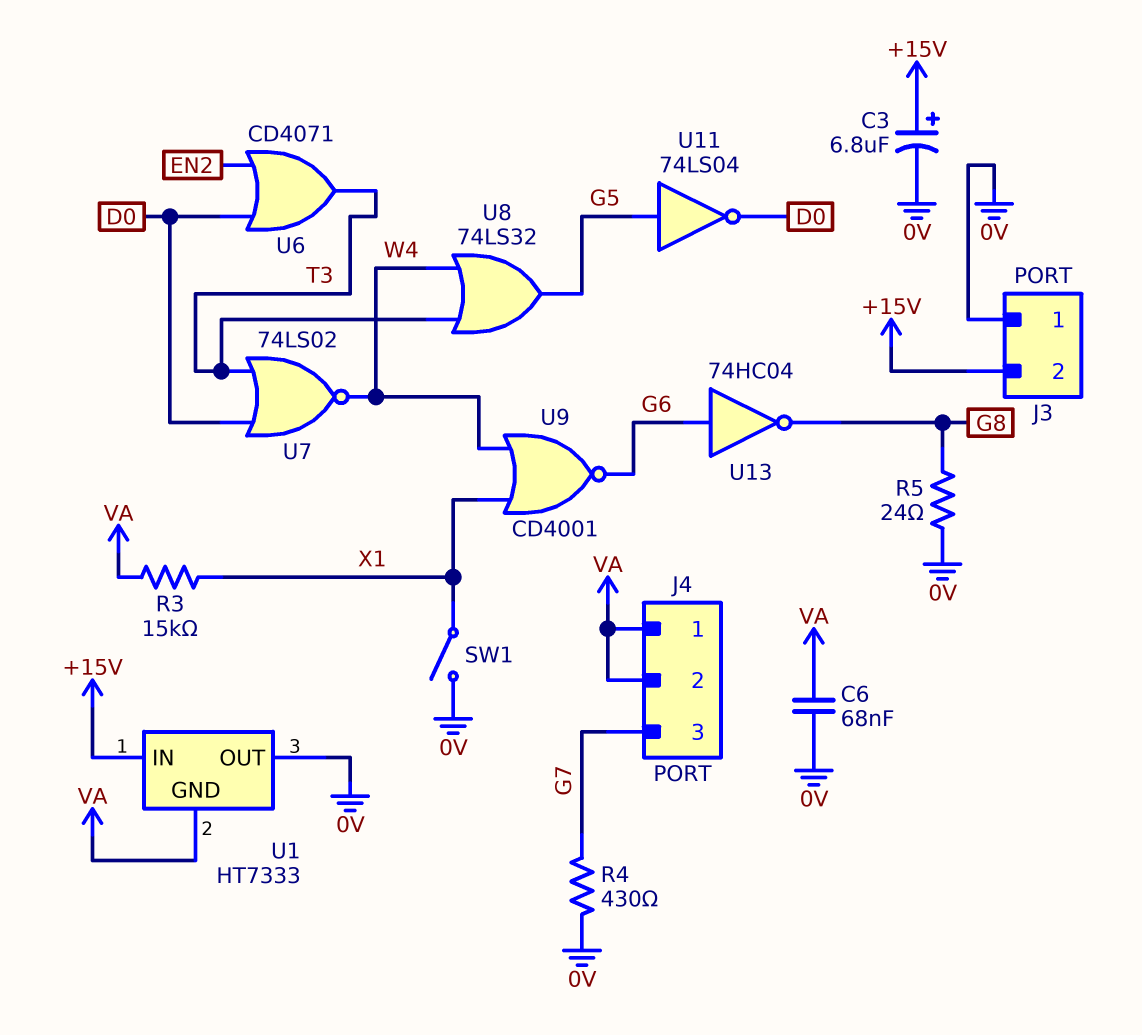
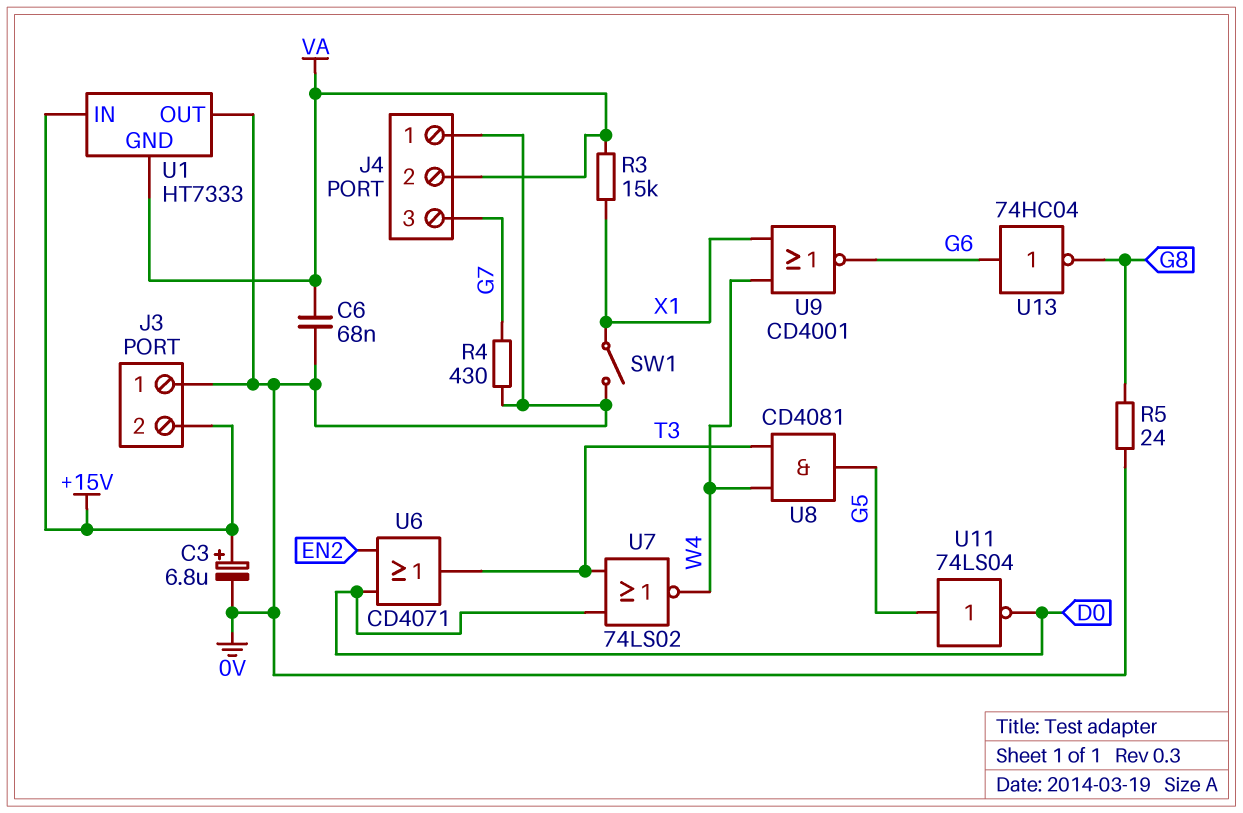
J4 pin 1: VA -> 0V
U8: OR 74LS32 (in T3, in W4, out G5) -> AND CD4081 (in T3, in W4, out G5)

